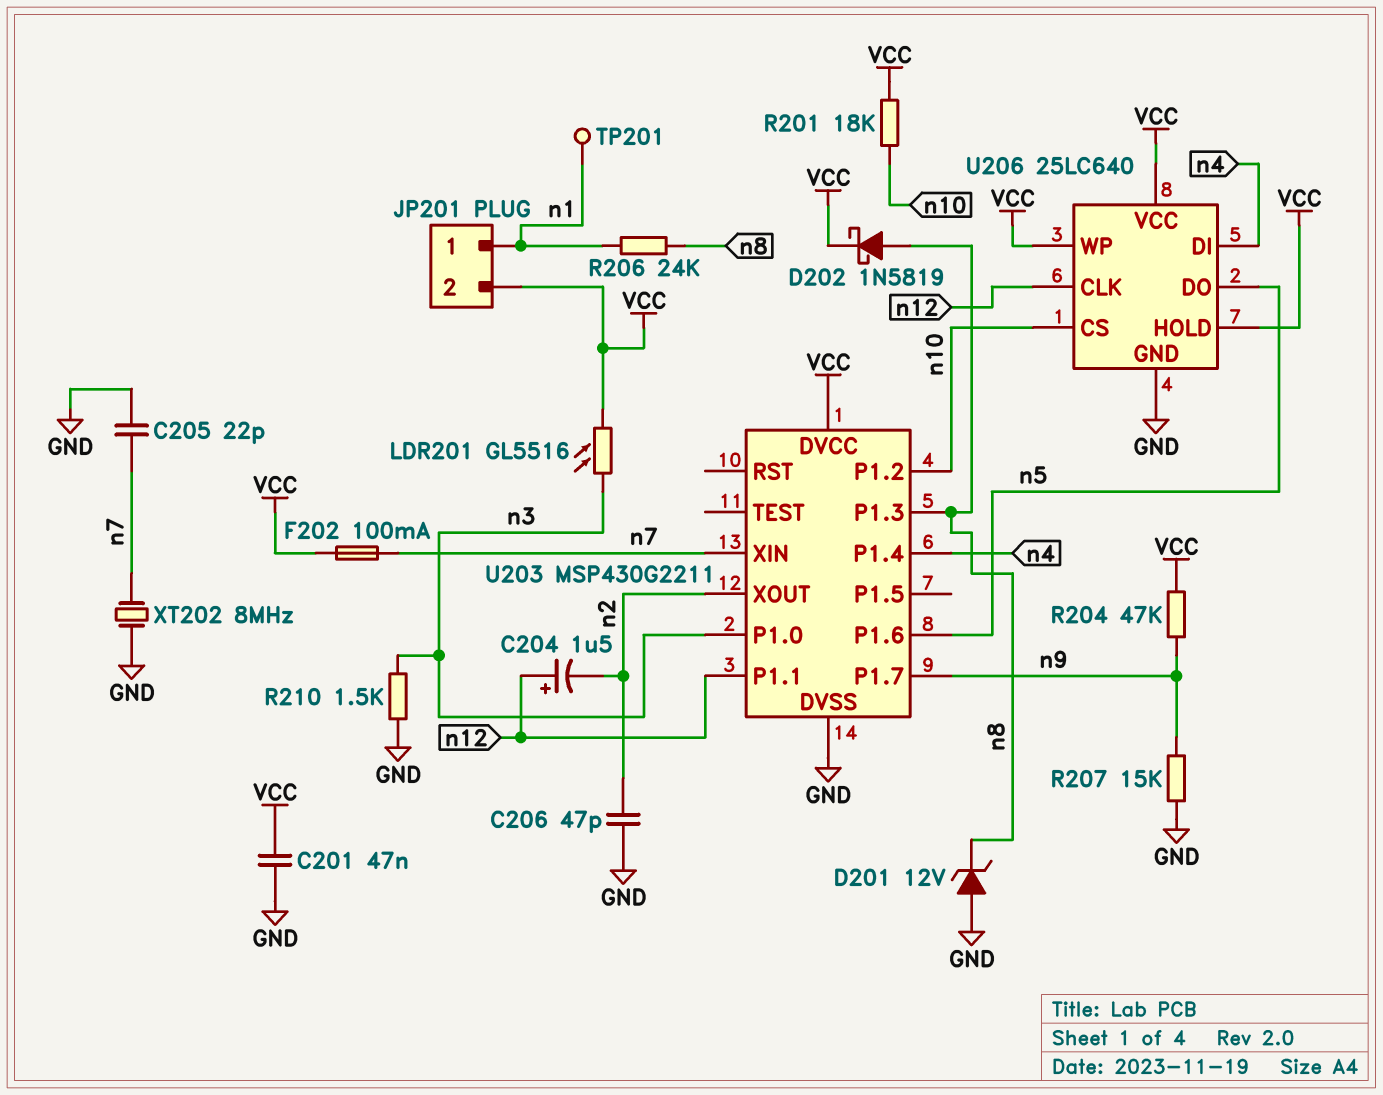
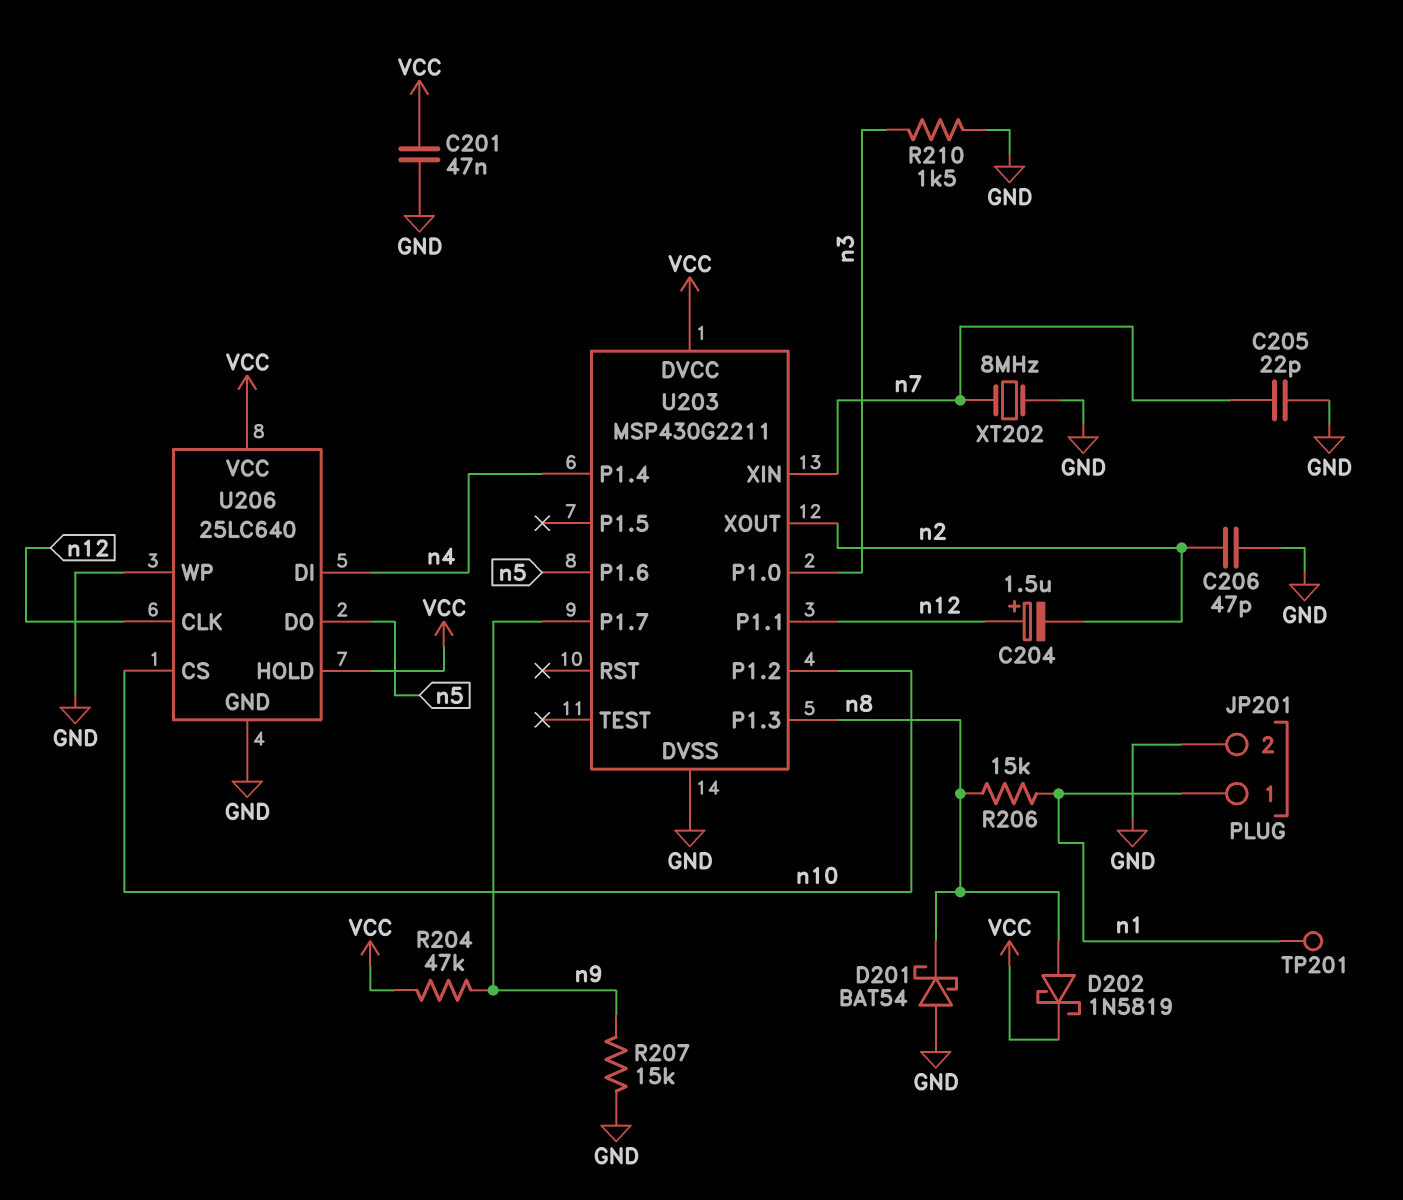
D201: zener 12V (A GND, K n8) -> schottky BAT54 (A GND, K n8)
F202: 100mA (VCC, n7) -> none
JP201 pin 2: VCC -> GND
LDR201: GL5516 (VCC, n3) -> none
R201: 18k (VCC, n10) -> none
R206: 24k (n1, n8) -> 15k (n1, n8)
U206 pin WP: VCC -> GND

